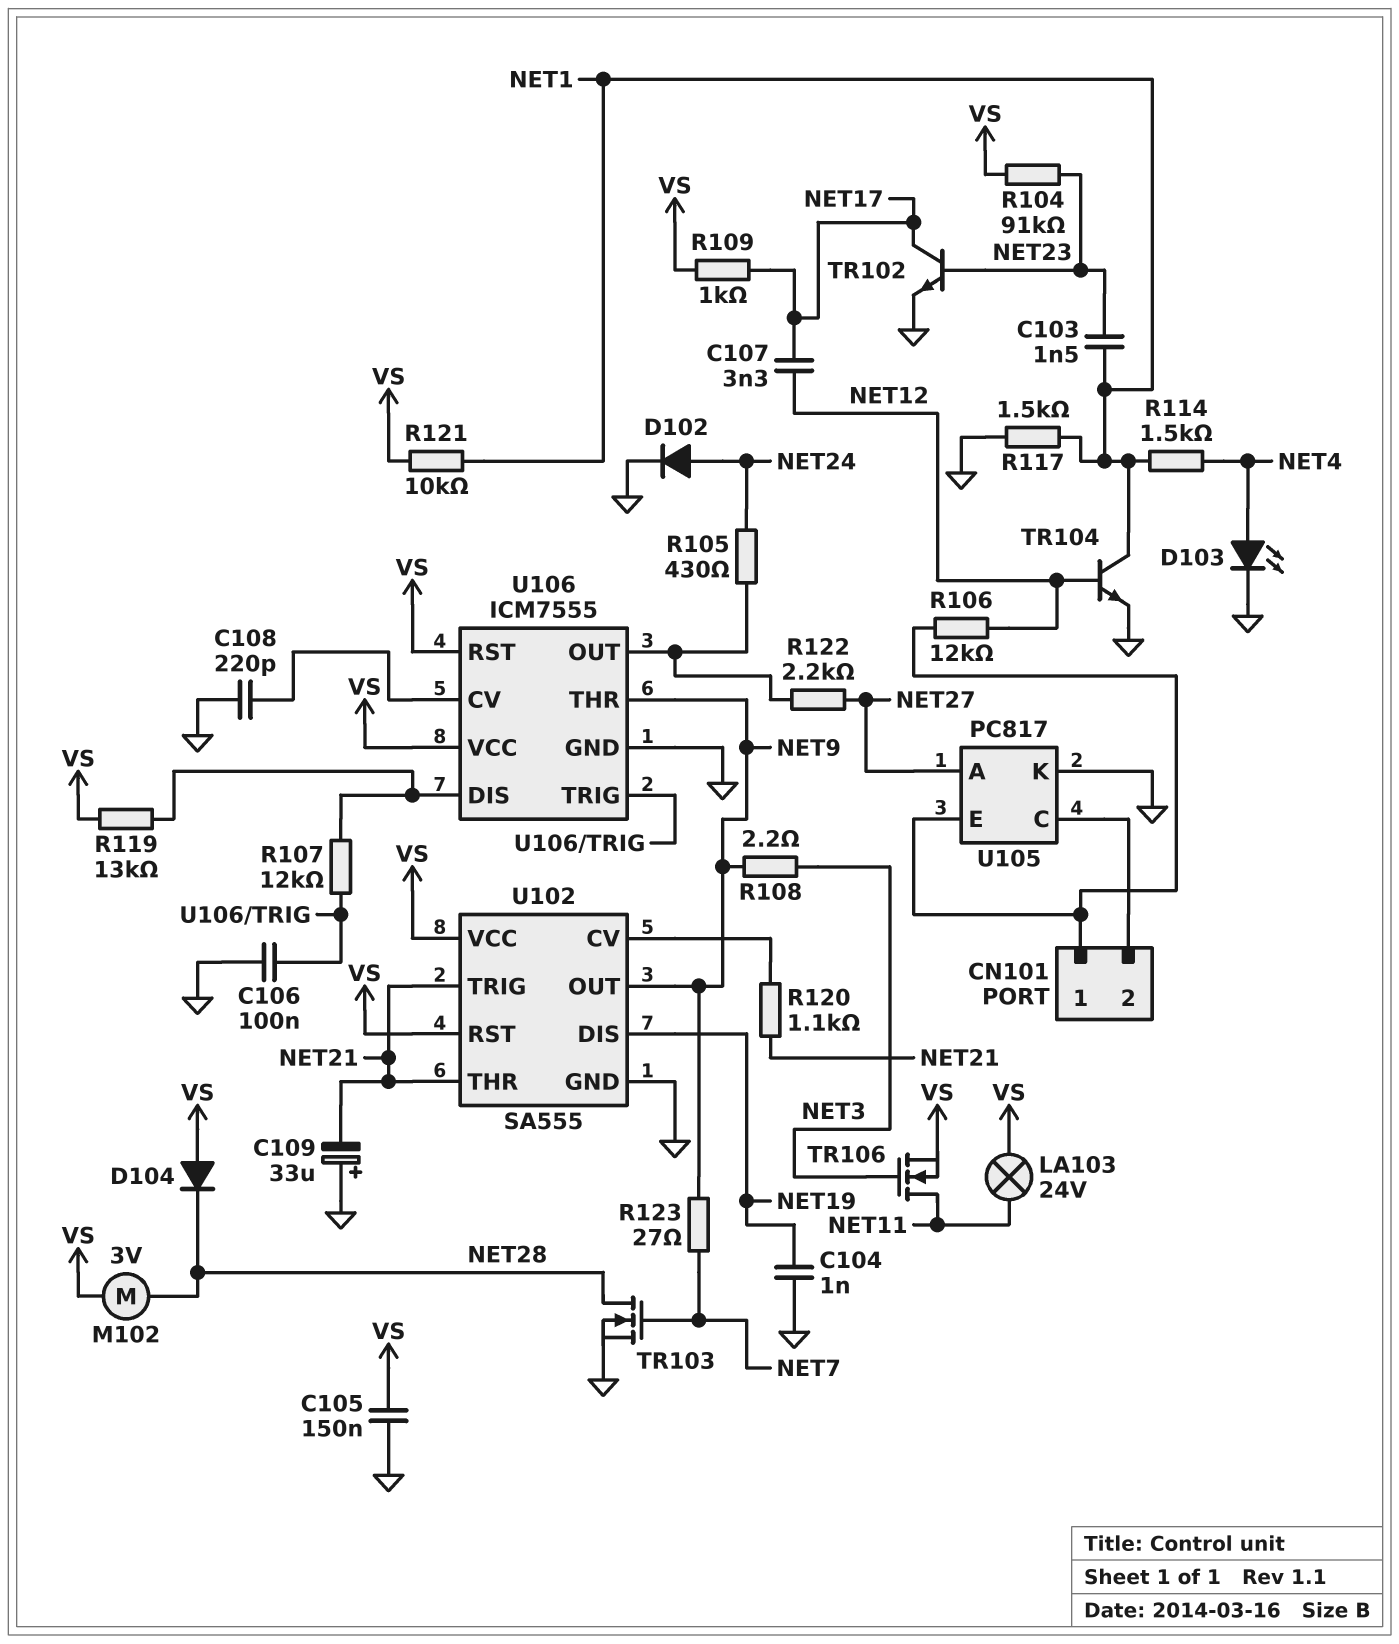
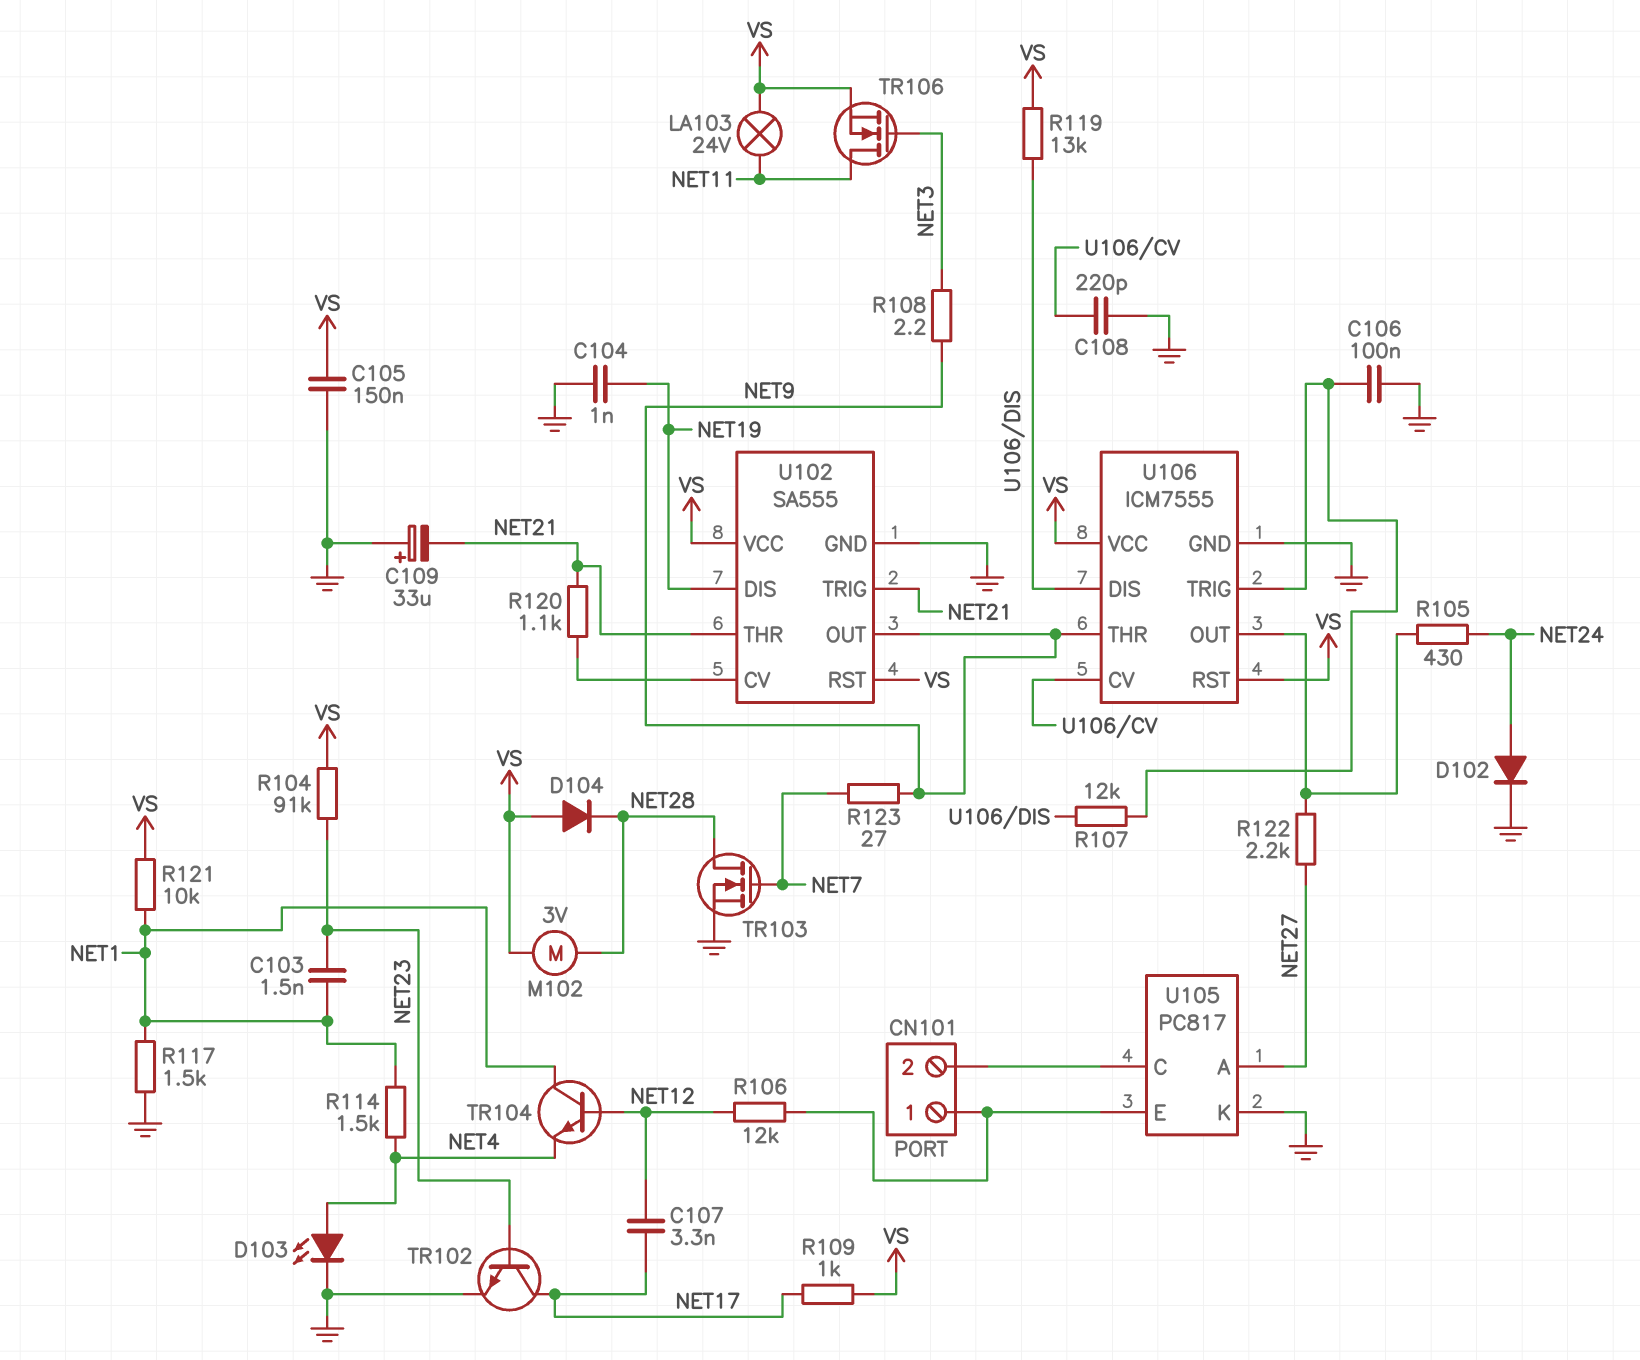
TR104: NPN (B NET12, C NET1, E GND) -> NPN (B NET12, C NET1, E NET4)

